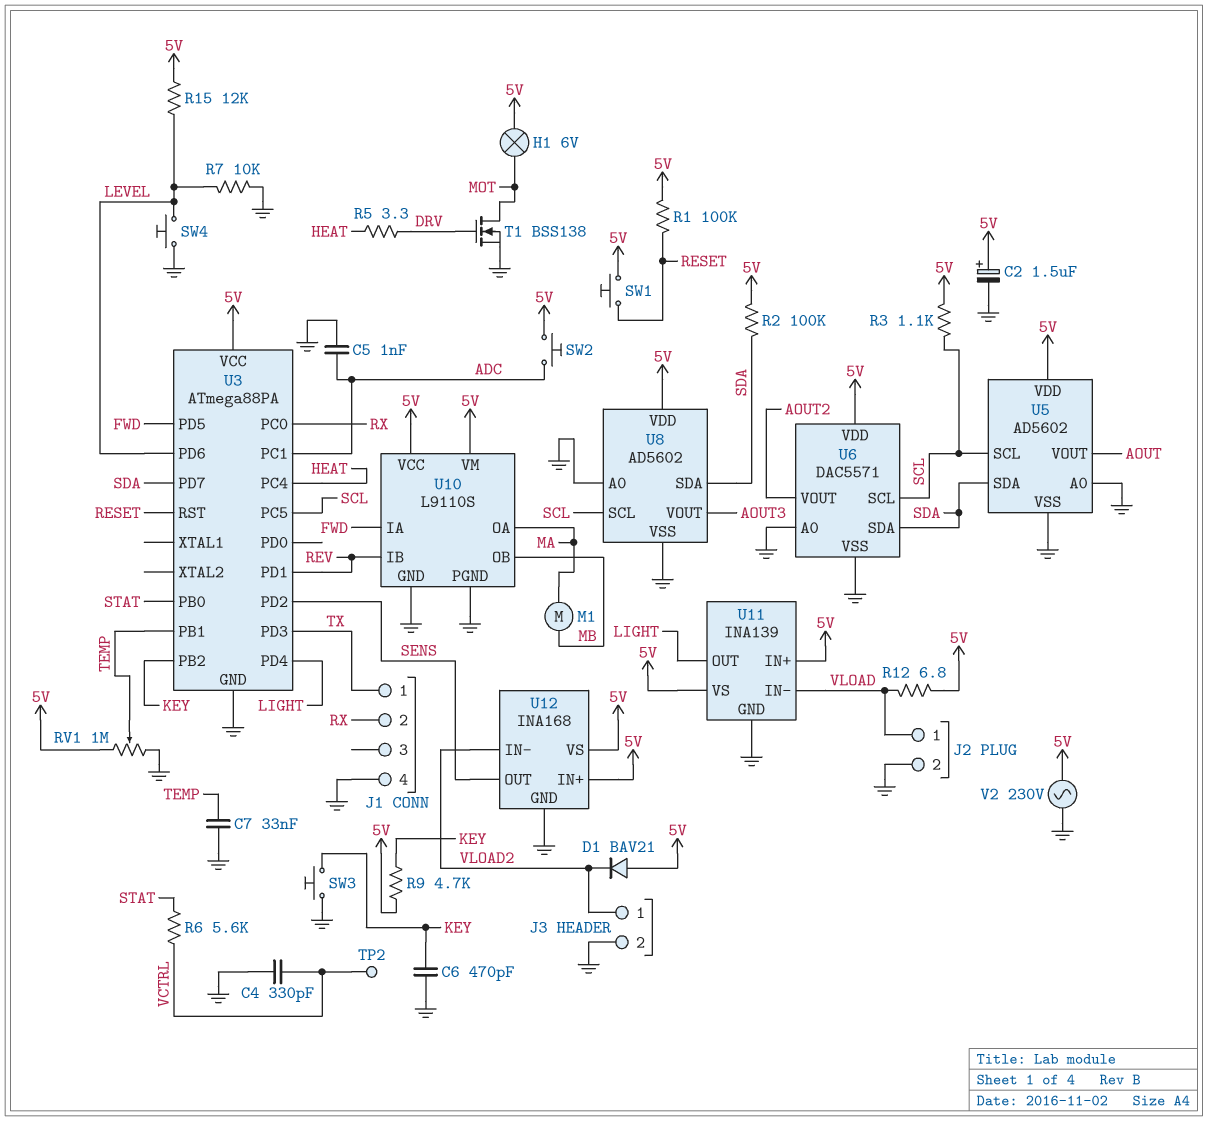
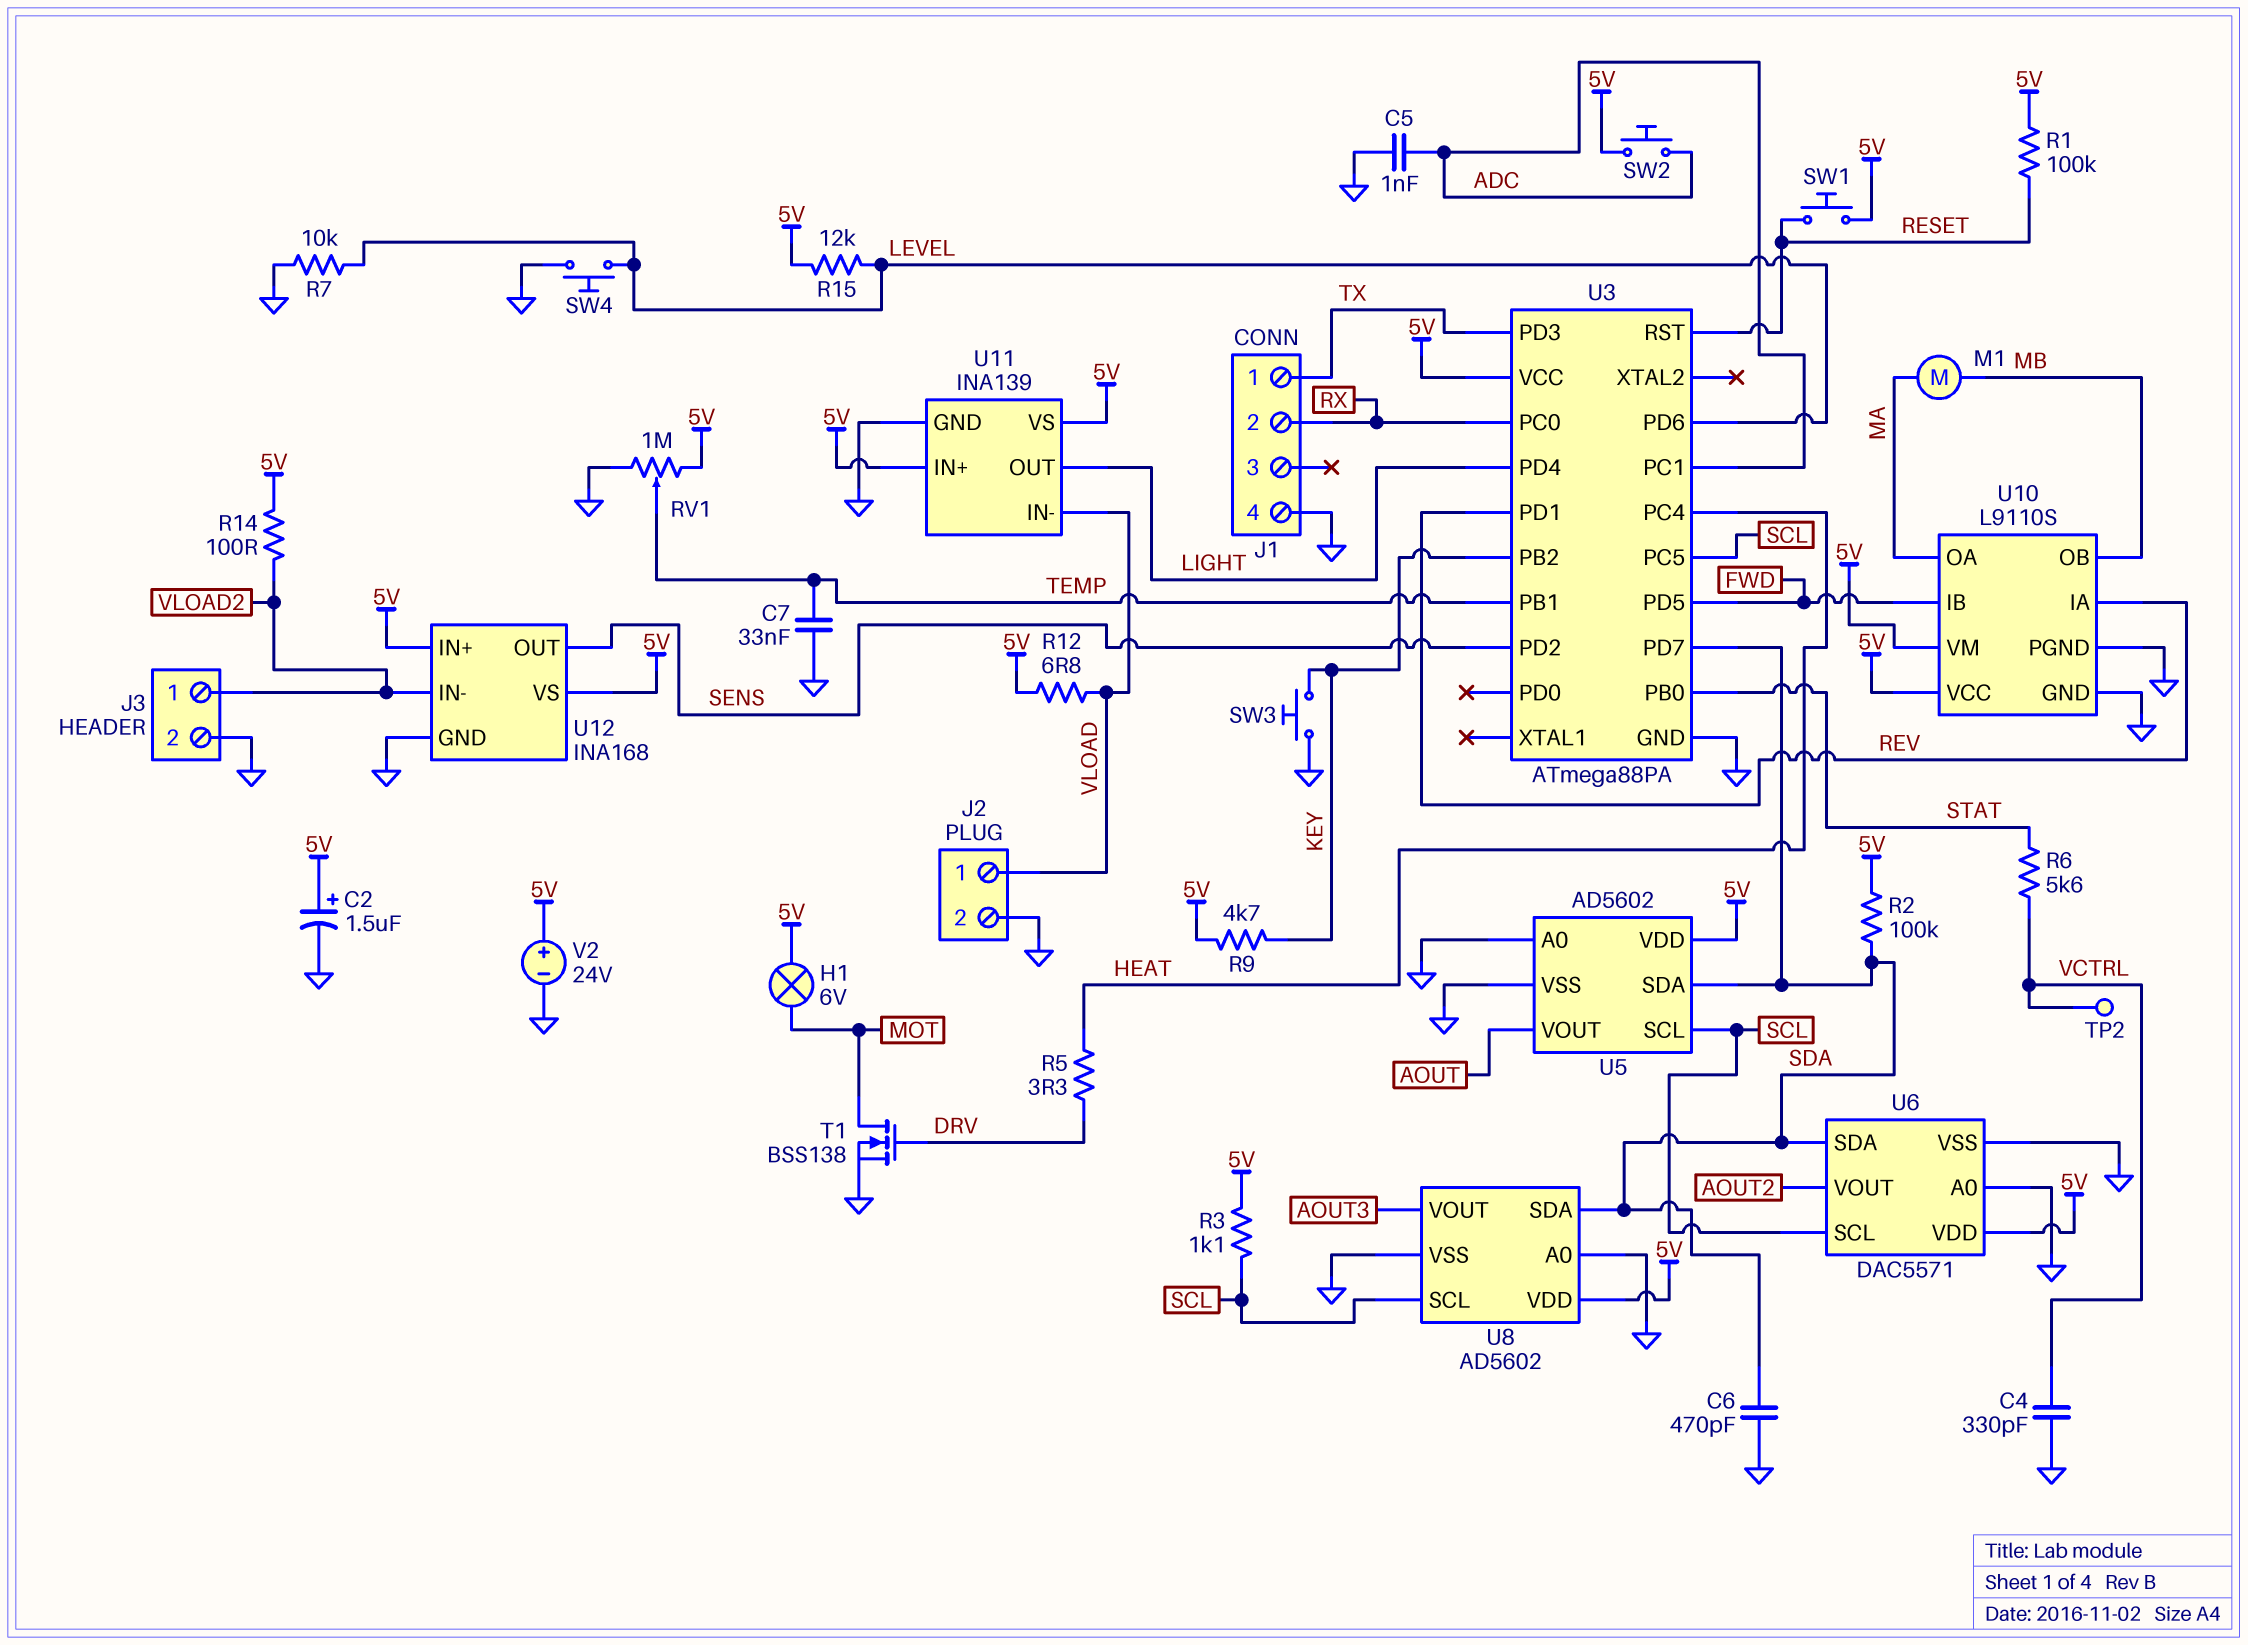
C6: 470pF (GND, KEY) -> 470pF (GND, SDA)
D1: diode BAV21 (A 5V, K VLOAD2) -> none
R14: none -> 100 (5V, VLOAD2)
U10 pin IA: FWD -> REV
U10 pin IB: REV -> FWD
V2: AC 230V (5V, GND) -> 24V (plus 5V, minus GND)

